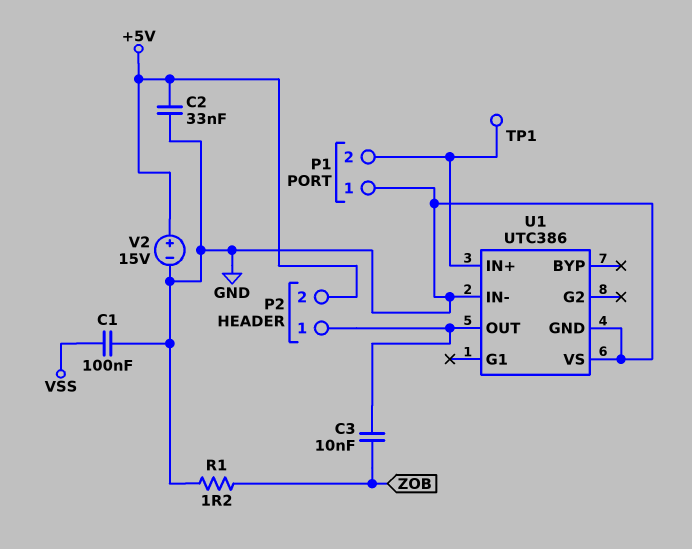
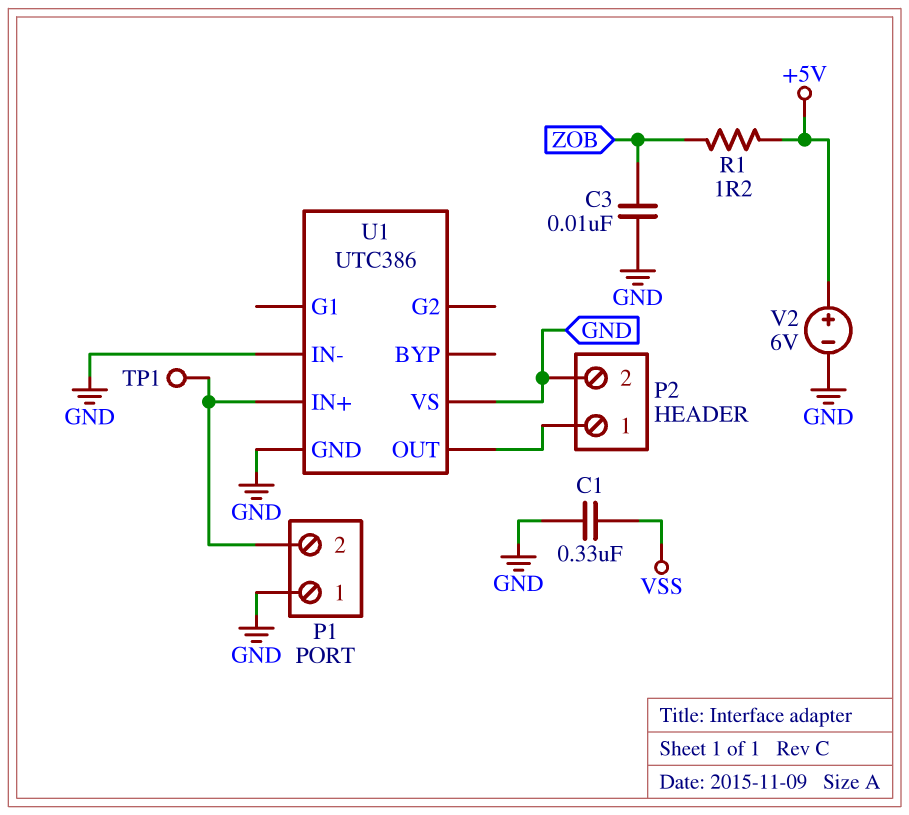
C1: 100nF (GND, VSS) -> 330nF (GND, VSS)
C2: 33nF (+5V, GND) -> none
C3: 10nF (P2/1, ZOB) -> 10nF (GND, ZOB)
P2 pin 2: +5V -> GND
R1: 1.2 (GND, ZOB) -> 1.2 (+5V, ZOB)
V2: 15V (plus +5V, minus GND) -> 6V (plus +5V, minus GND)

